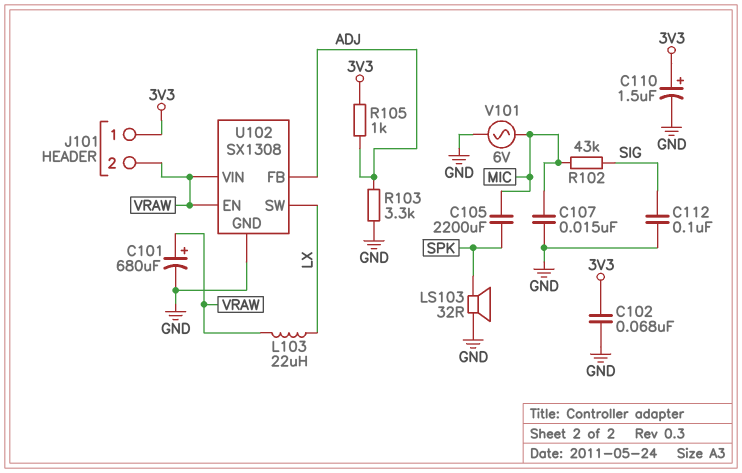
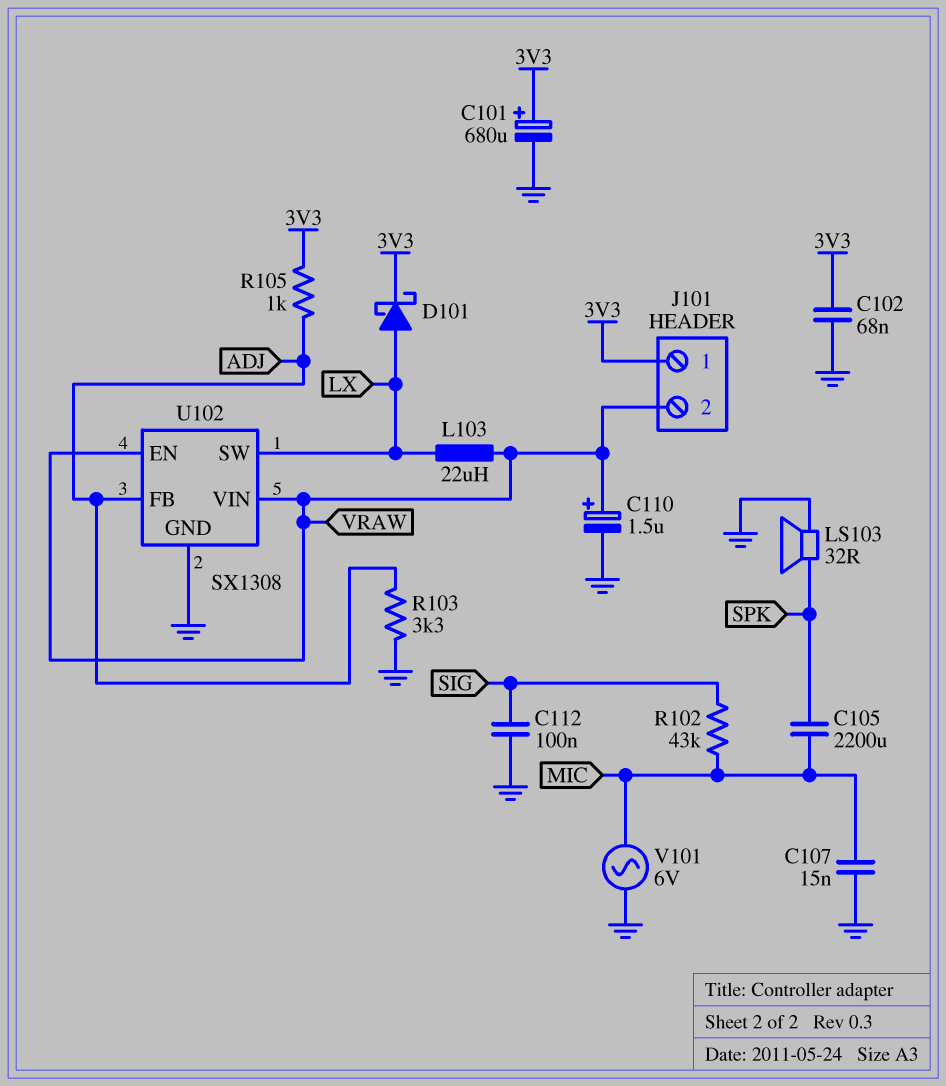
C101: 680uF (plus VRAW, minus GND) -> 680uF (plus 3V3, minus GND)
C110: 1.5uF (plus 3V3, minus GND) -> 1.5uF (plus VRAW, minus GND)
D101: none -> schottky (A LX, K 3V3)

